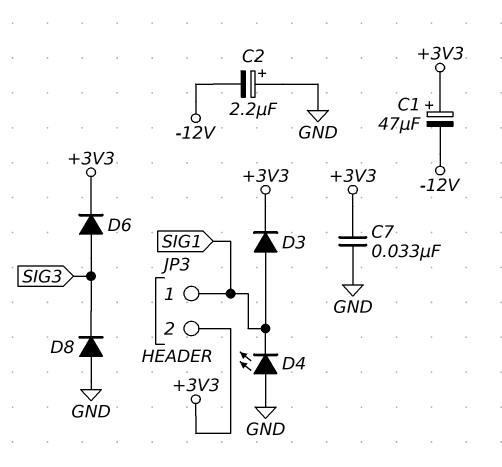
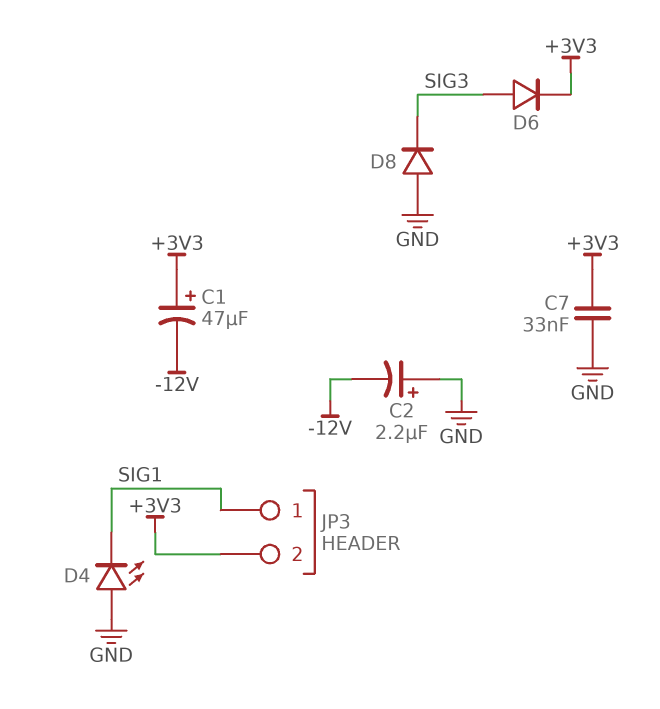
D3: diode (A SIG1, K +3V3) -> none

